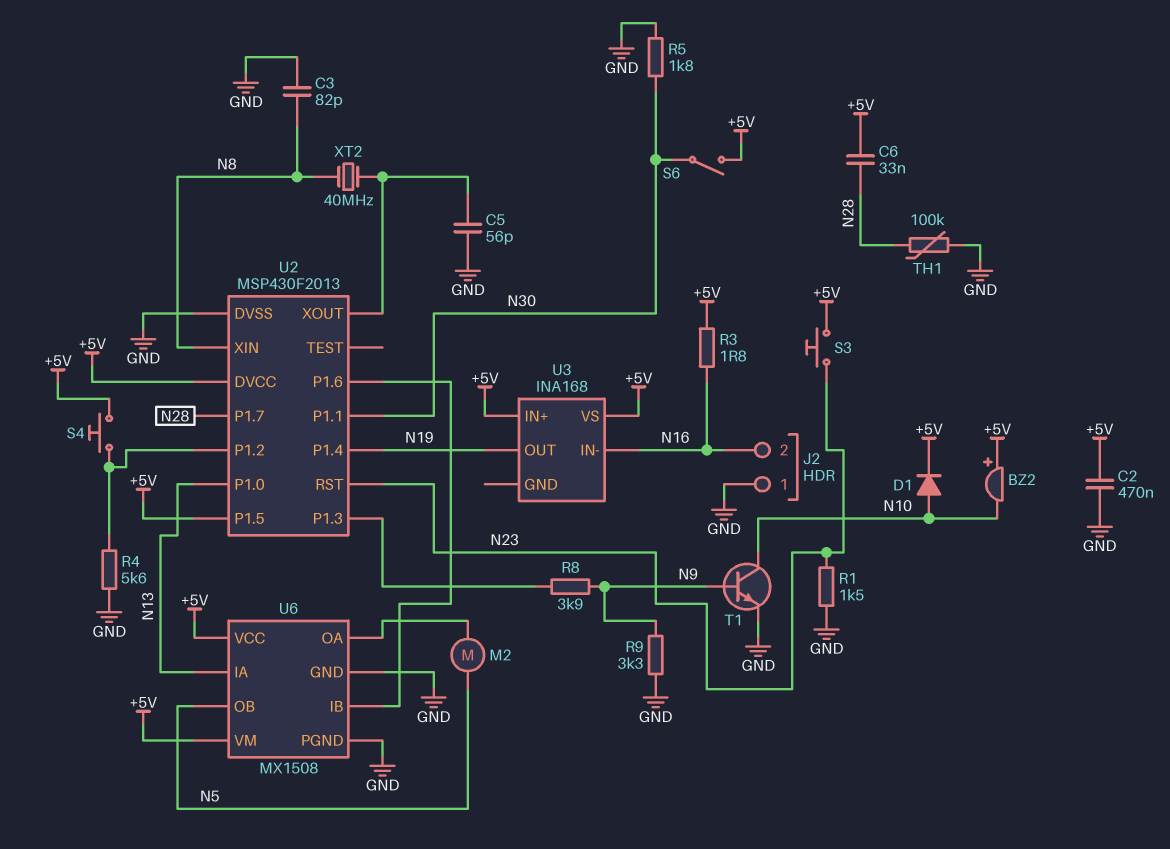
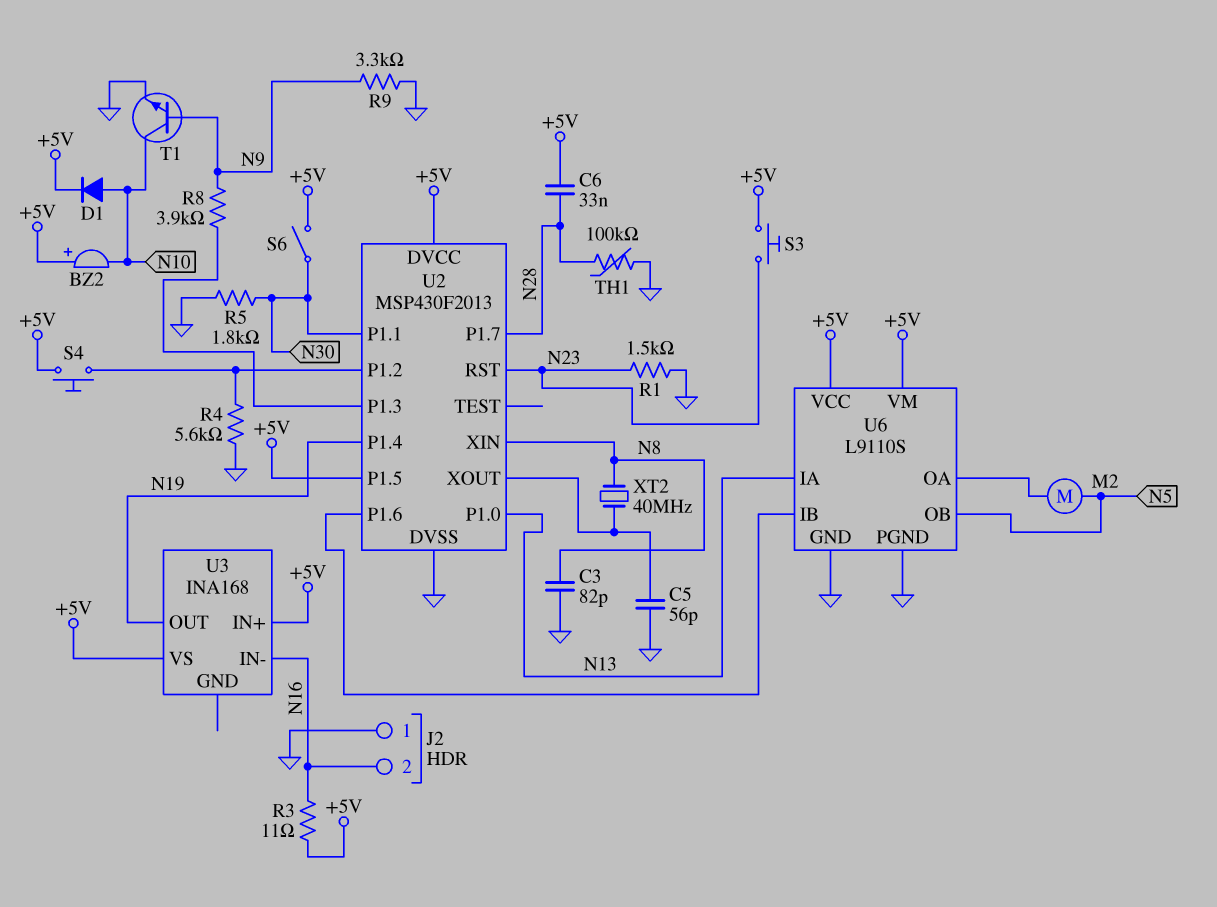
C2: 470nF (+5V, GND) -> none
R3: 1.8 (+5V, N16) -> 11 (+5V, N16)
U6: MX1508 -> L9110S

